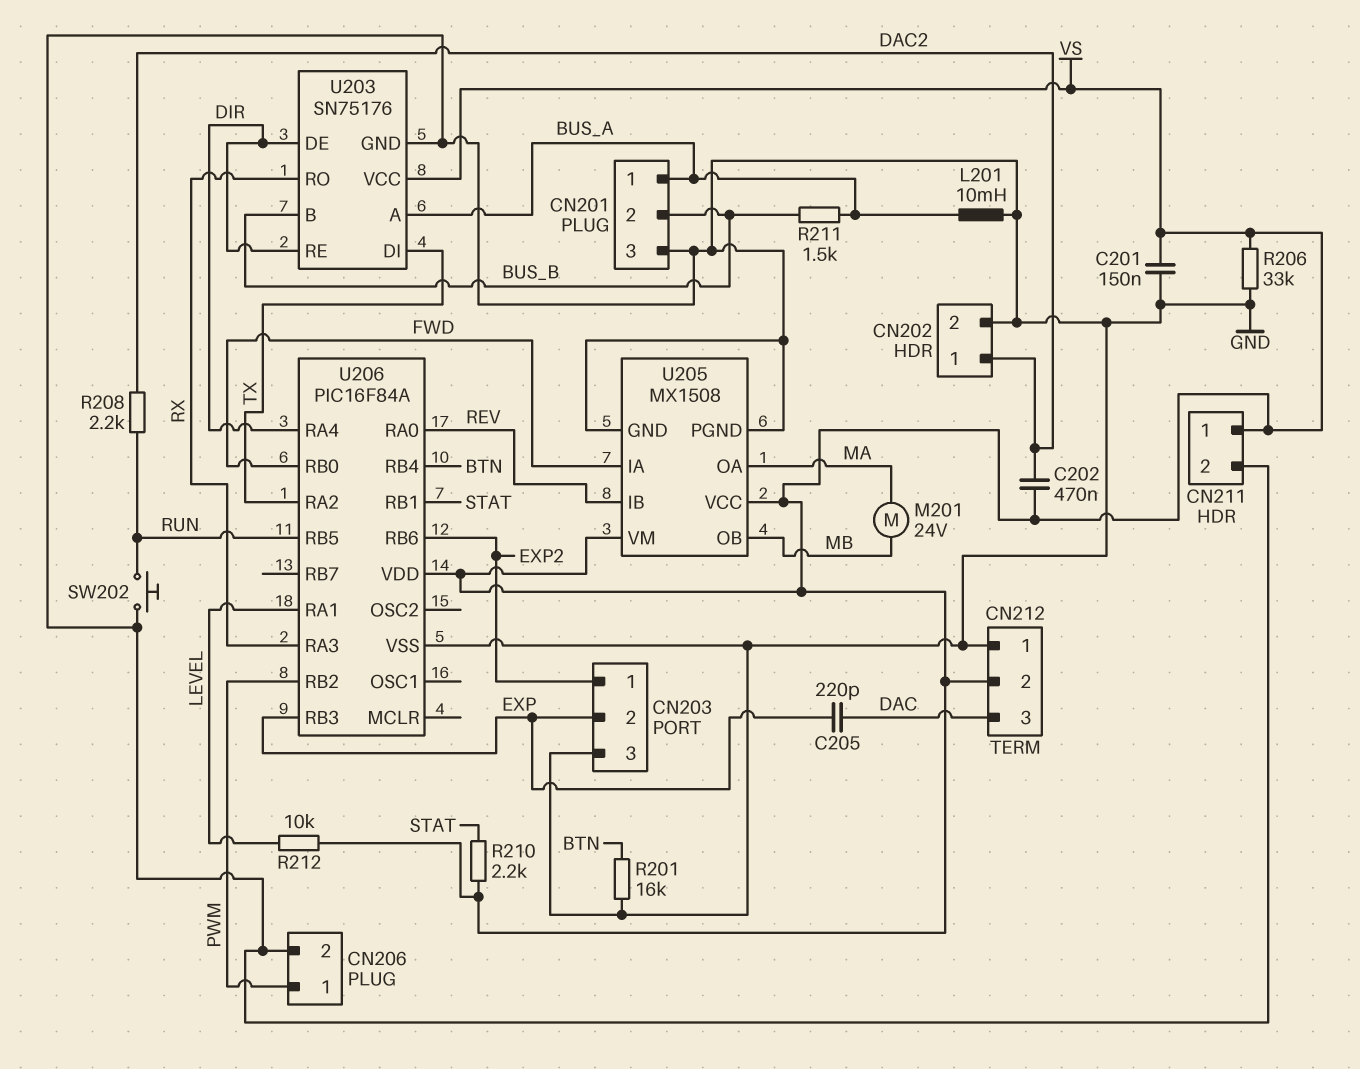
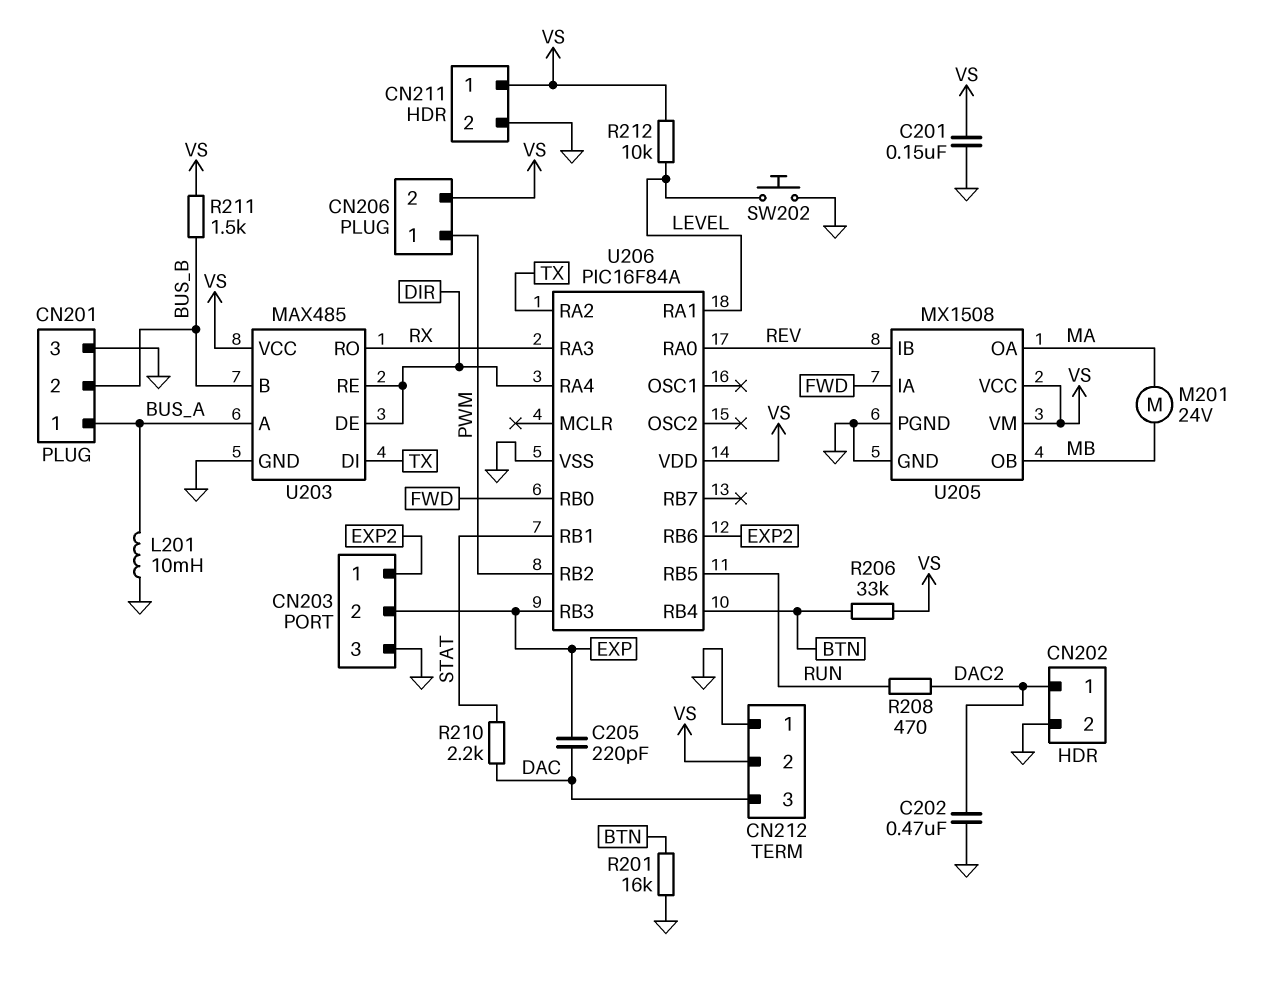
C202: 470nF (DAC2, VS) -> 470nF (DAC2, GND)
CN206 pin 2: GND -> VS
R206: 33k (GND, VS) -> 33k (BTN, VS)
R208: 2.2k (DAC2, RUN) -> 470 (DAC2, RUN)
R210: 2.2k (STAT, VS) -> 2.2k (DAC, STAT)
R211: 1.5k (BUS_A, BUS_B) -> 1.5k (BUS_B, VS)
SW202: button (GND, RUN) -> button (GND, LEVEL)
U203: SN75176 -> MAX485

